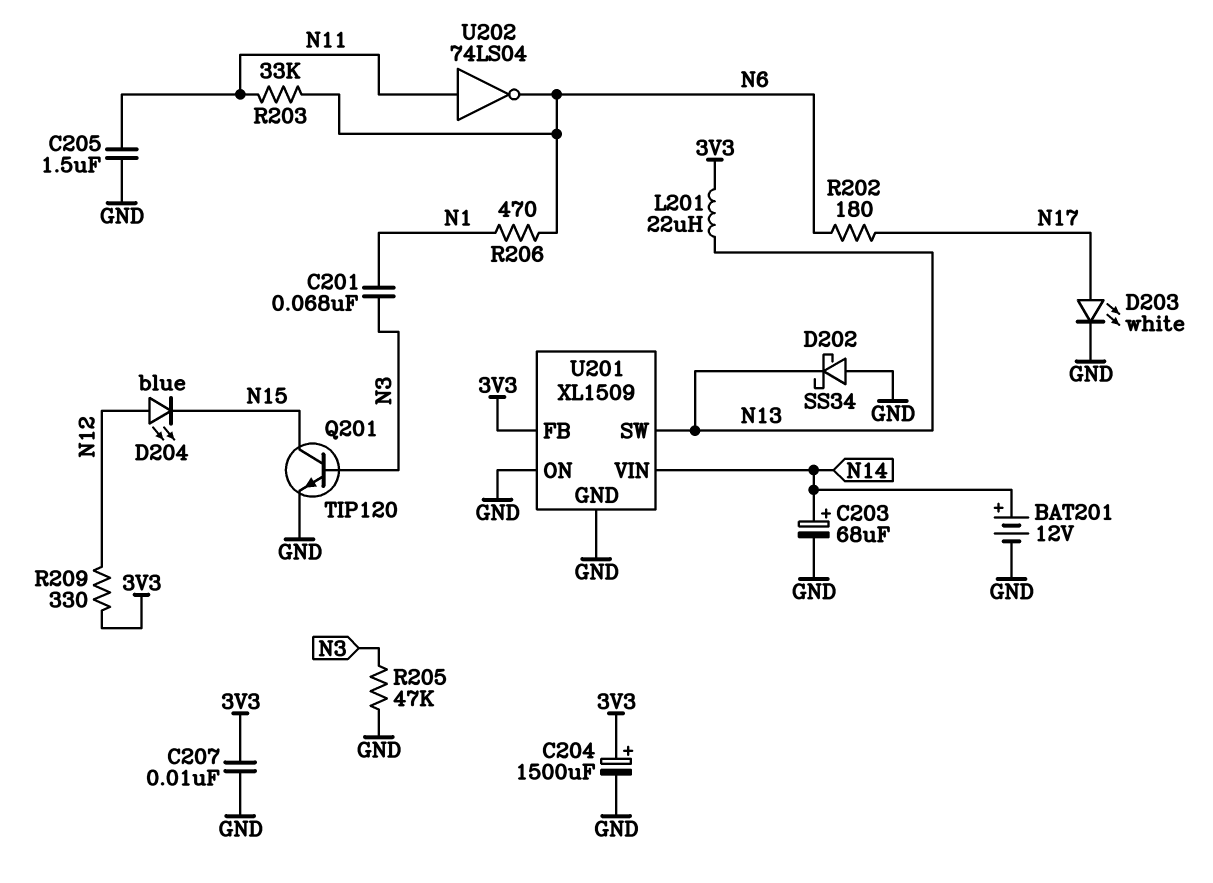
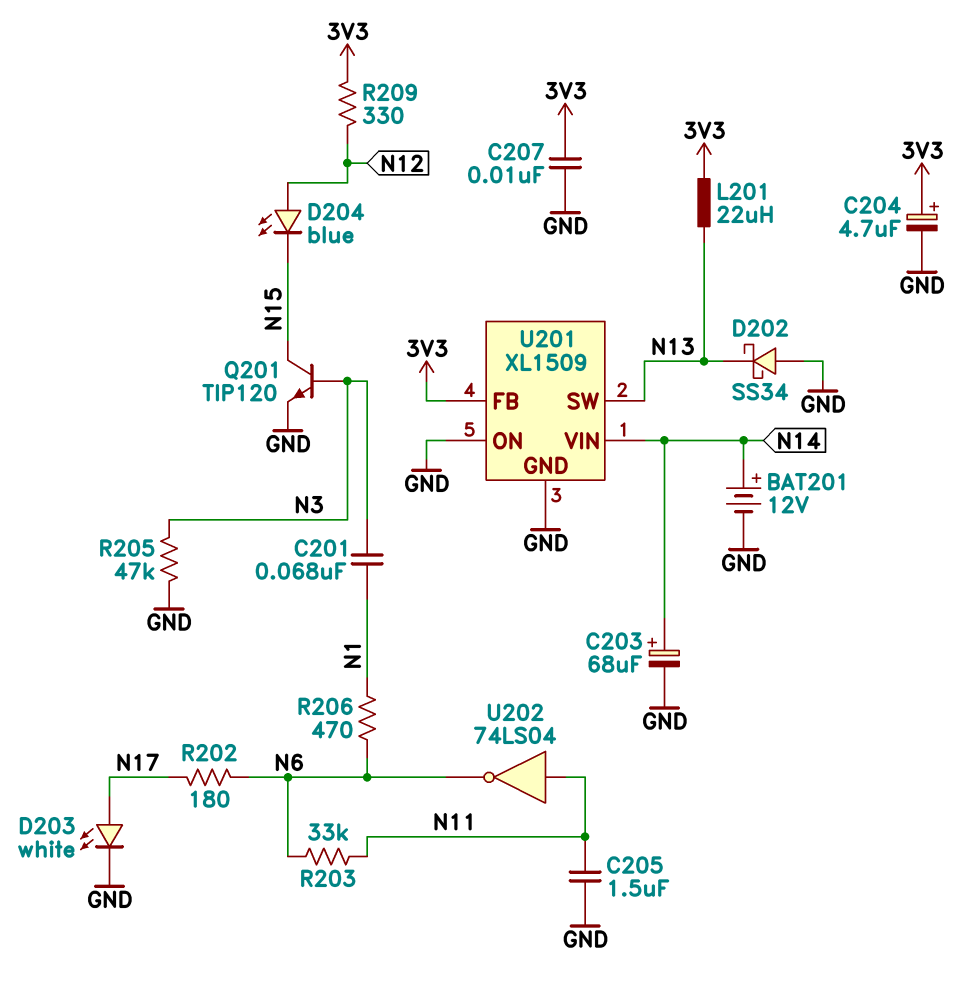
C204: 1500uF (plus 3V3, minus GND) -> 4.7uF (plus 3V3, minus GND)

